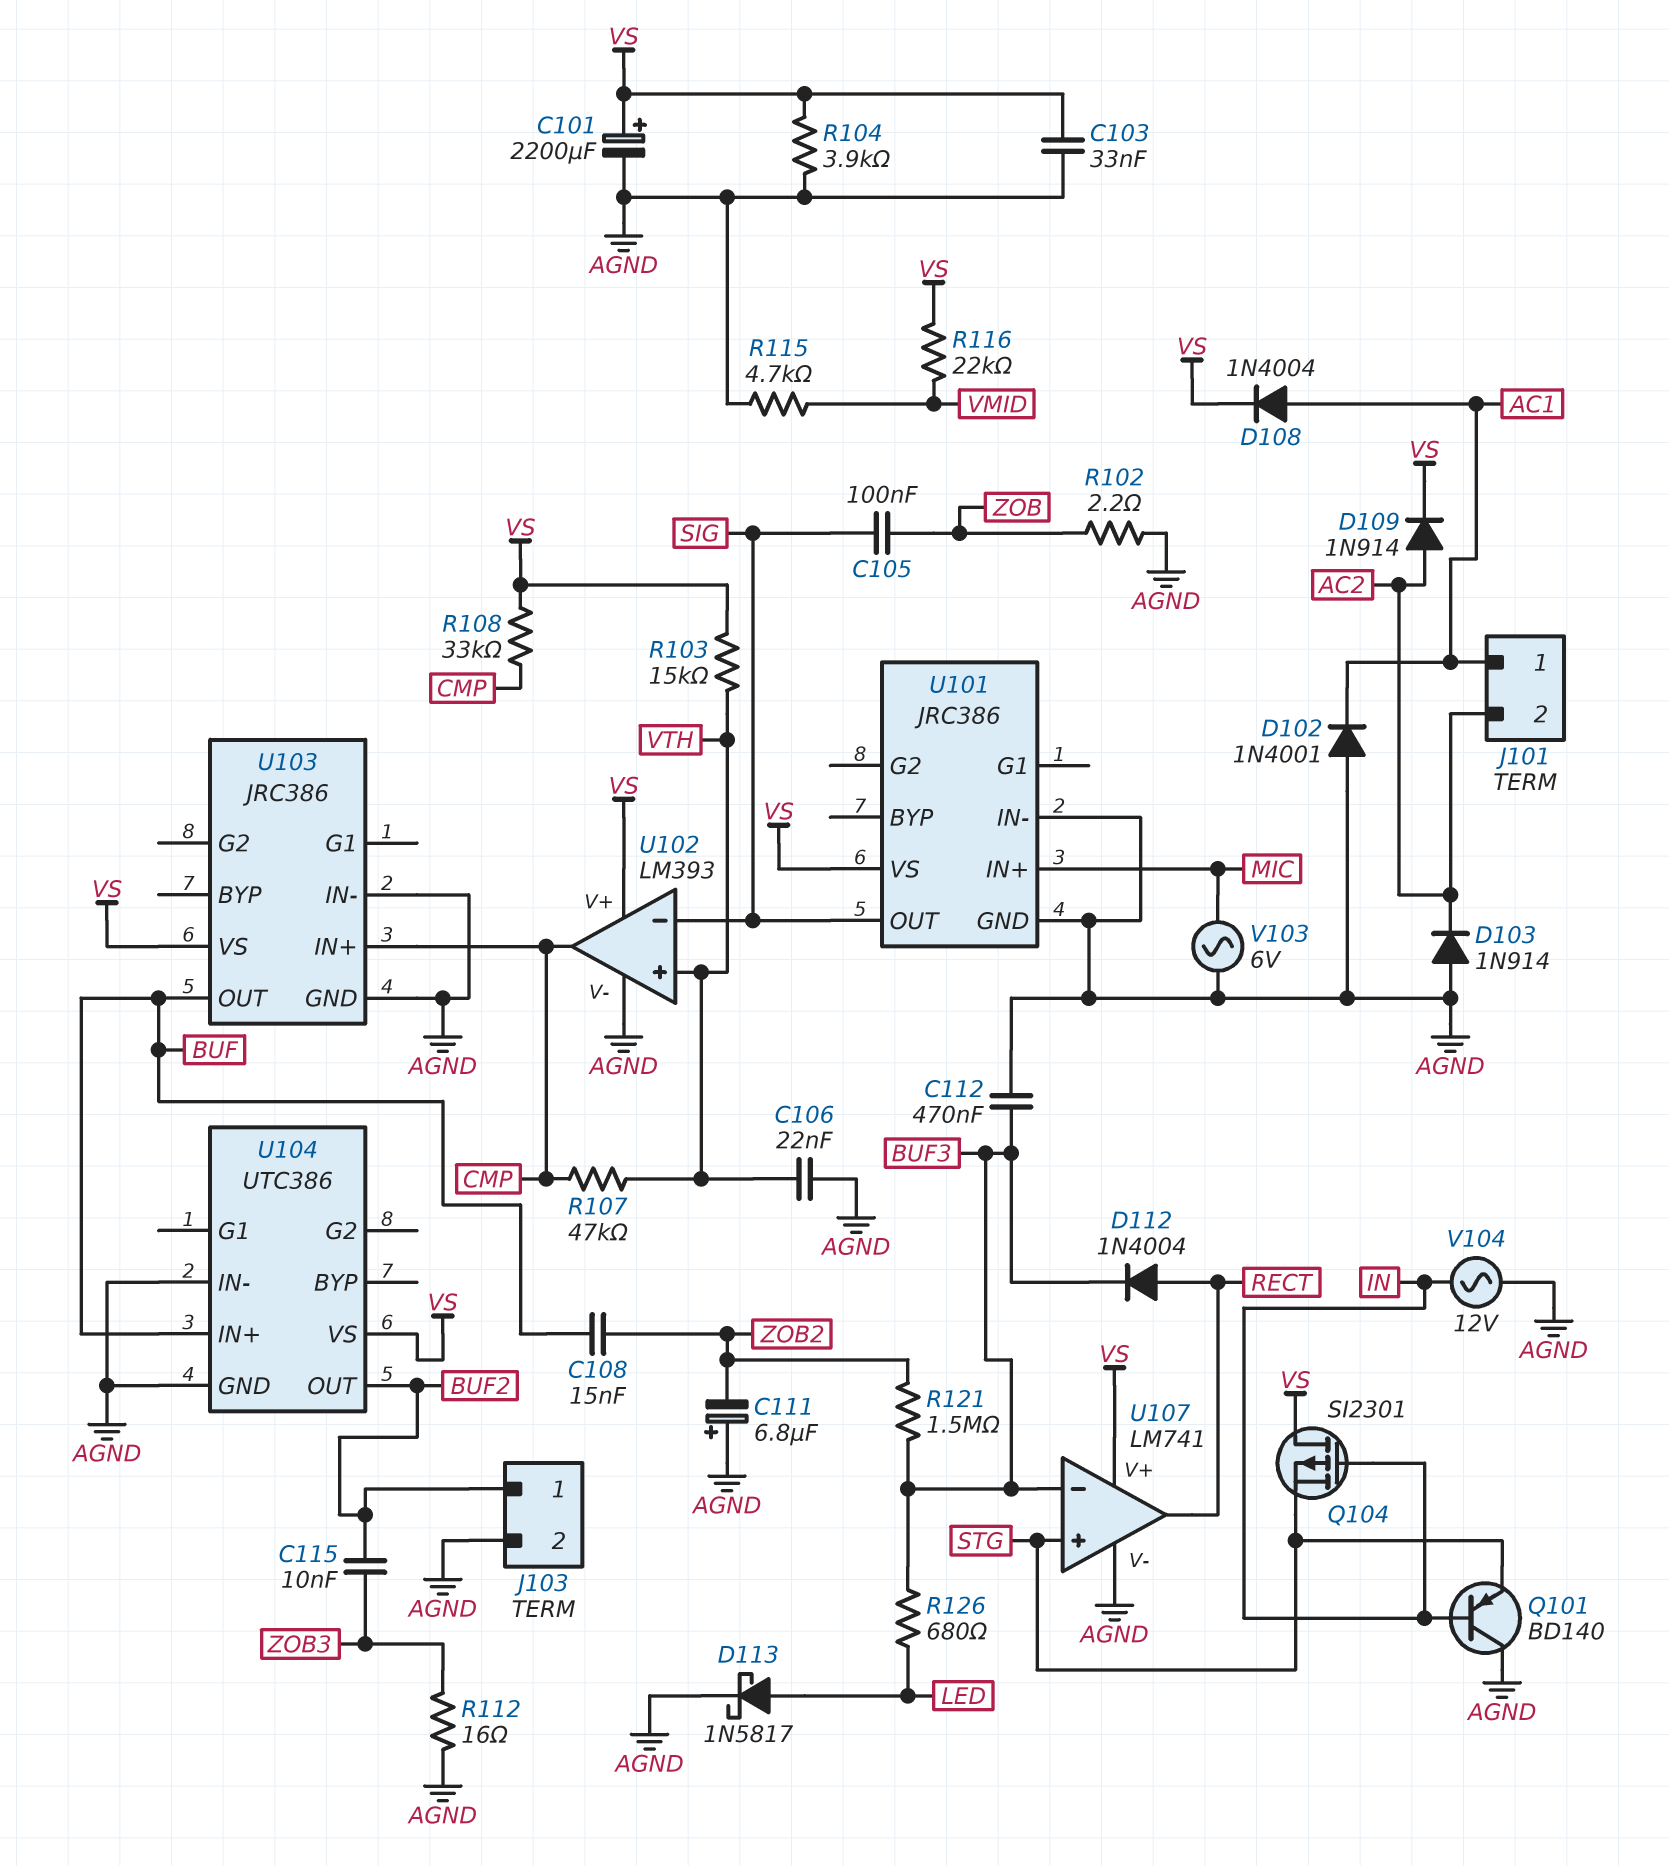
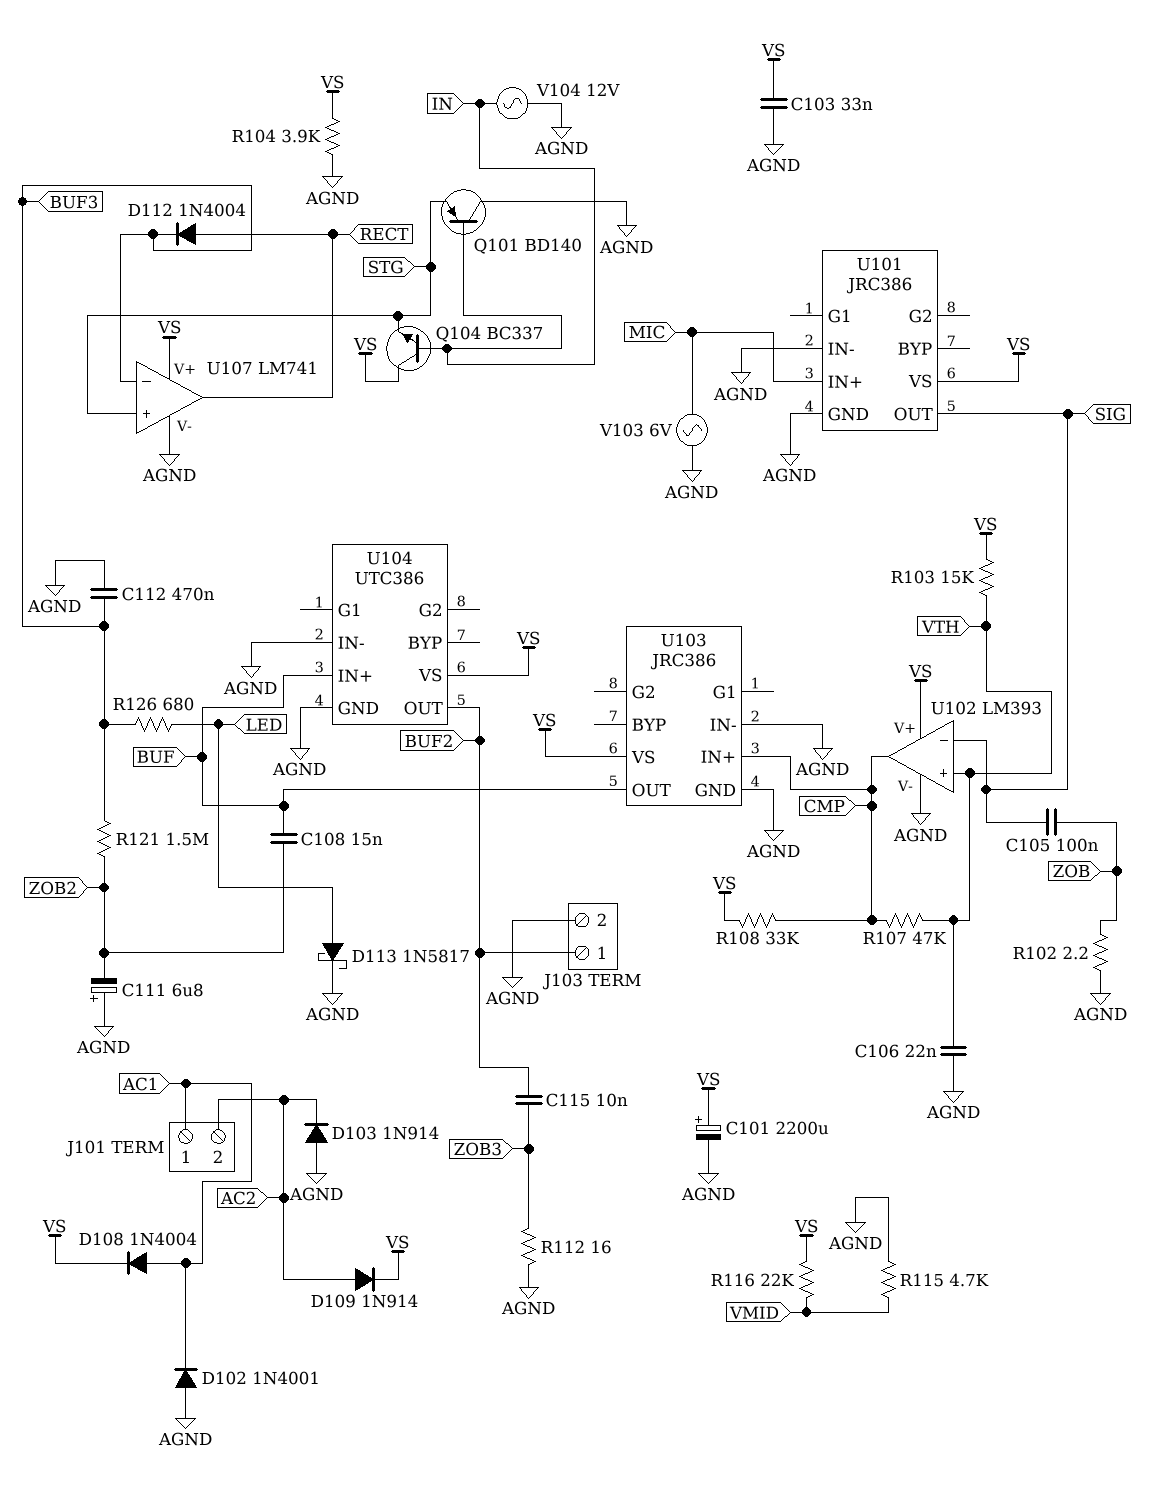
Q104: PMOS SI2301 (G IN, D VS, S STG) -> NPN BC337 (B IN, C VS, E STG)

